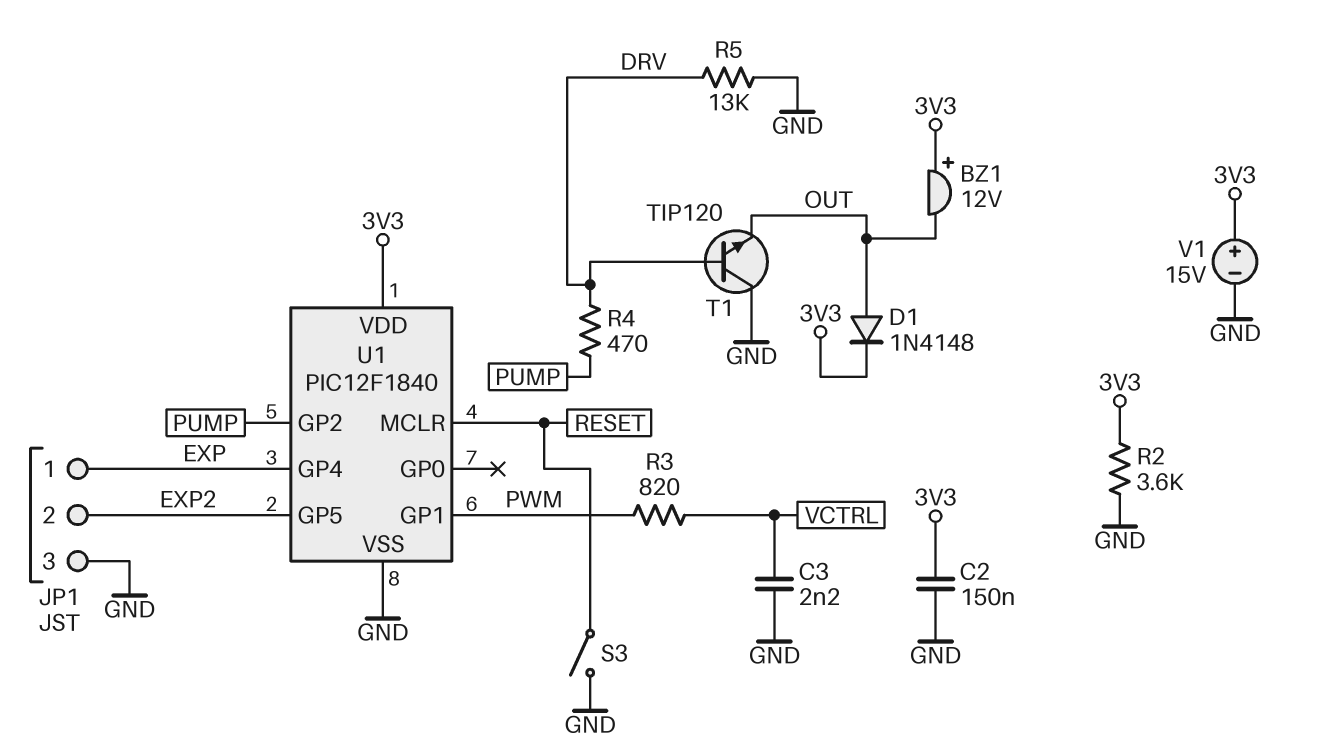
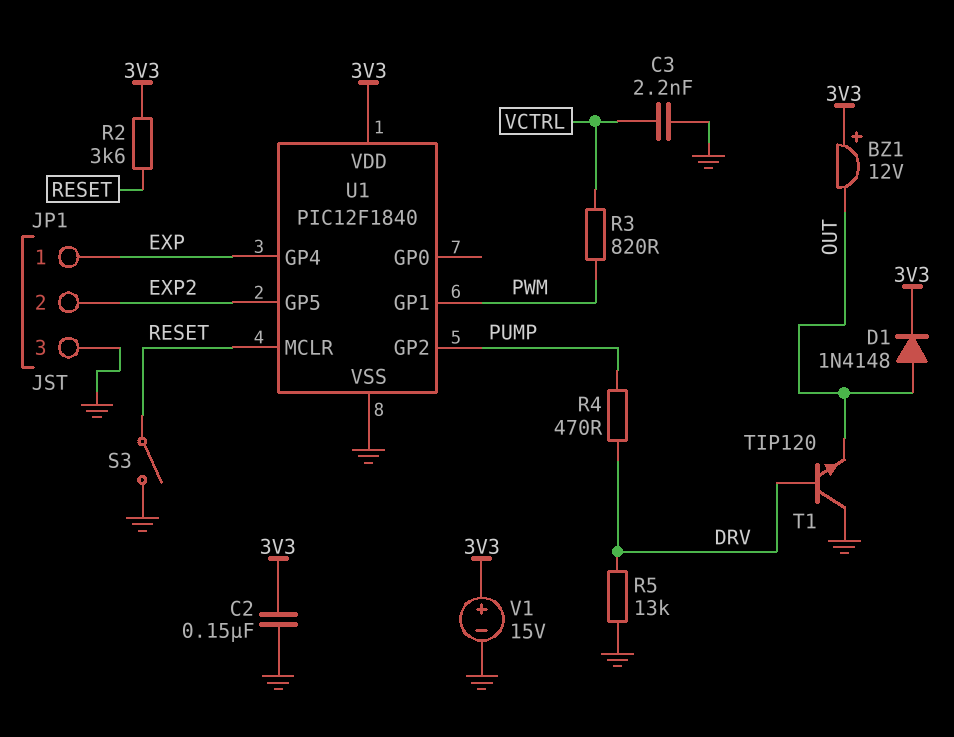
R2: 3.6k (3V3, GND) -> 3.6k (3V3, RESET)

